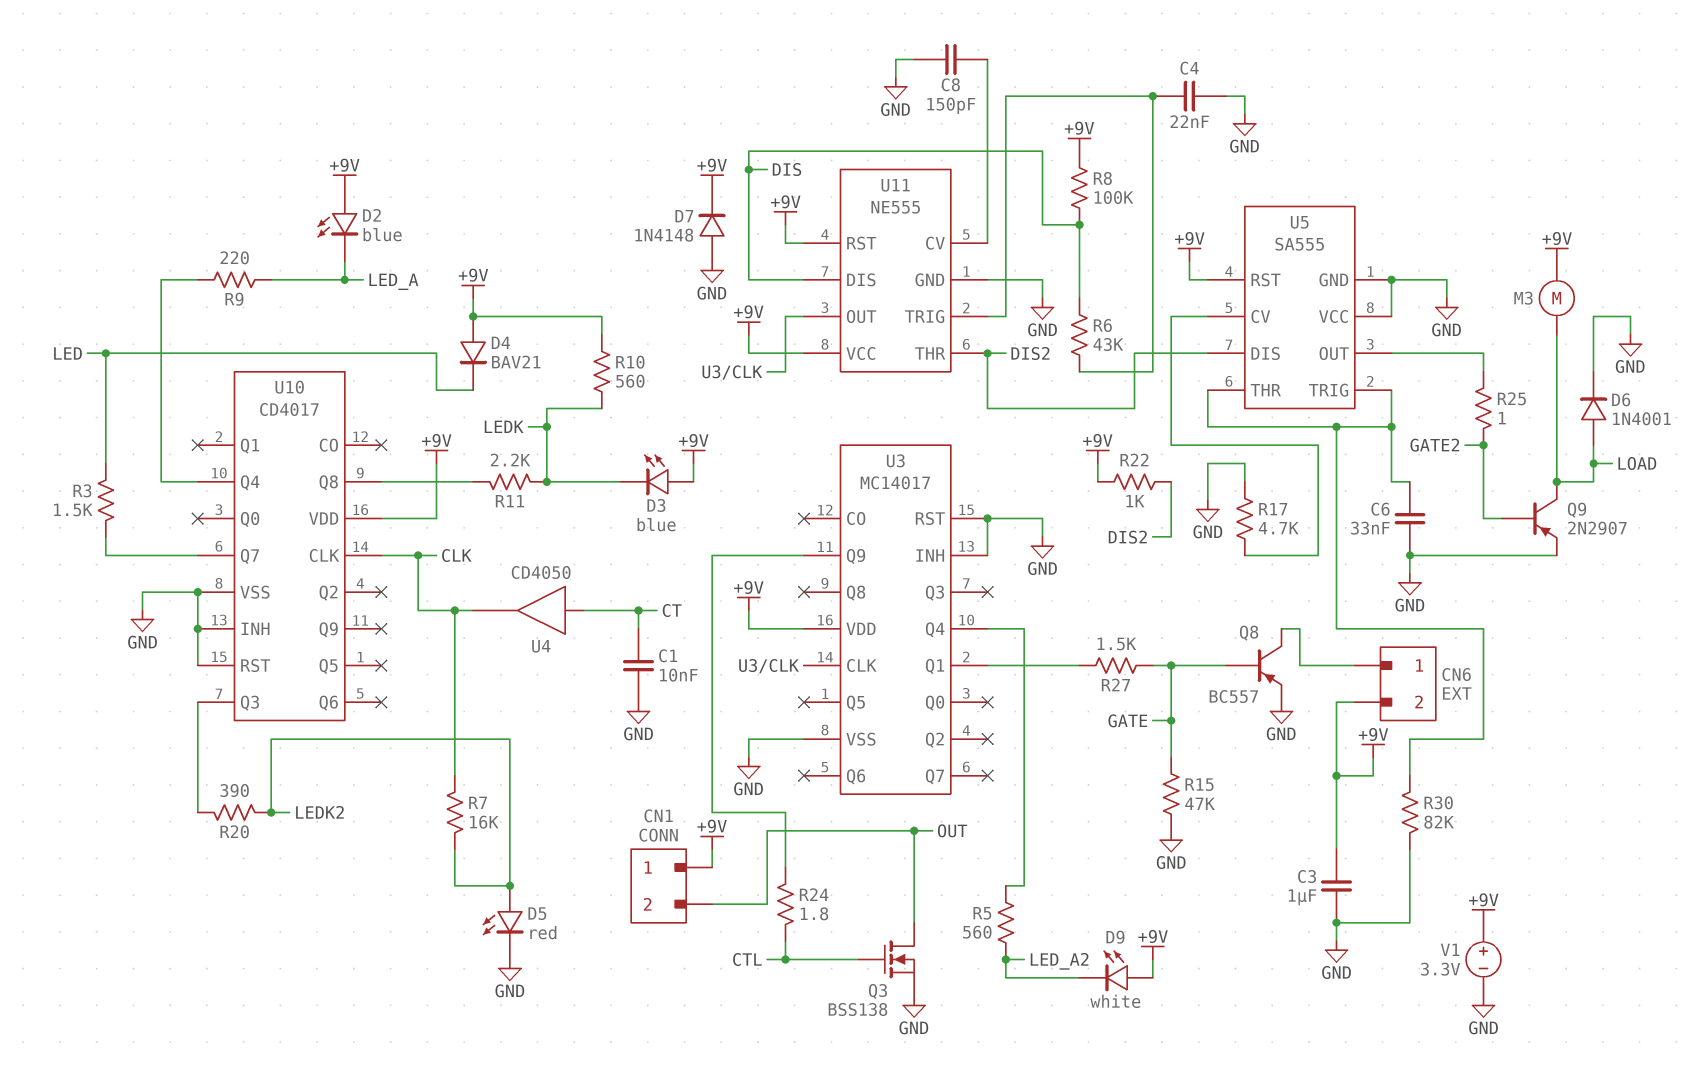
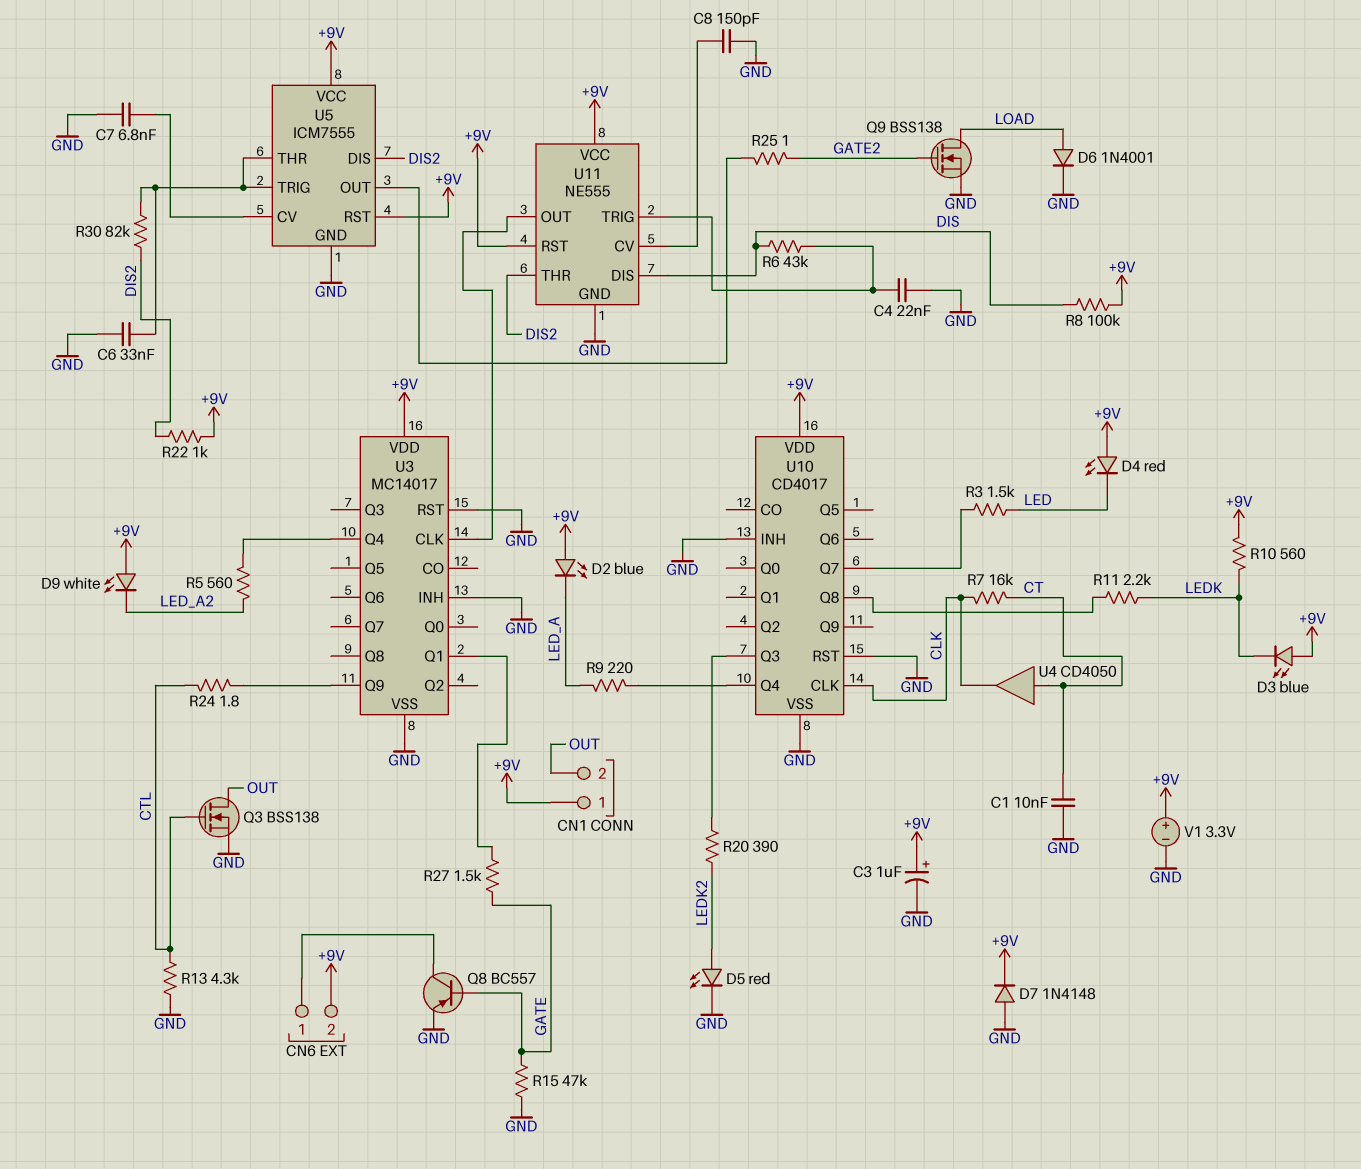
C3: 1uF (+9V, GND) -> 1uF (plus +9V, minus GND)
C7: none -> 6.8nF (GND, U5/CV)
D4: diode BAV21 (A +9V, K LED) -> LED red (A +9V, K LED)
M3: motor (+9V, LOAD) -> none
Q9: PNP 2N2907 (B GATE2, C LOAD, E GND) -> NMOS BSS138 (G GATE2, D LOAD, S GND)
R7: 16k (CLK, LEDK2) -> 16k (CLK, CT)
R13: none -> 4.3k (CTL, GND)
R17: 4.7k (GND, U5/CV) -> none
R30: 82k (GND, U5/THR) -> 82k (DIS2, U5/THR)
U5: SA555 -> ICM7555
U5 pin VCC: GND -> +9V

